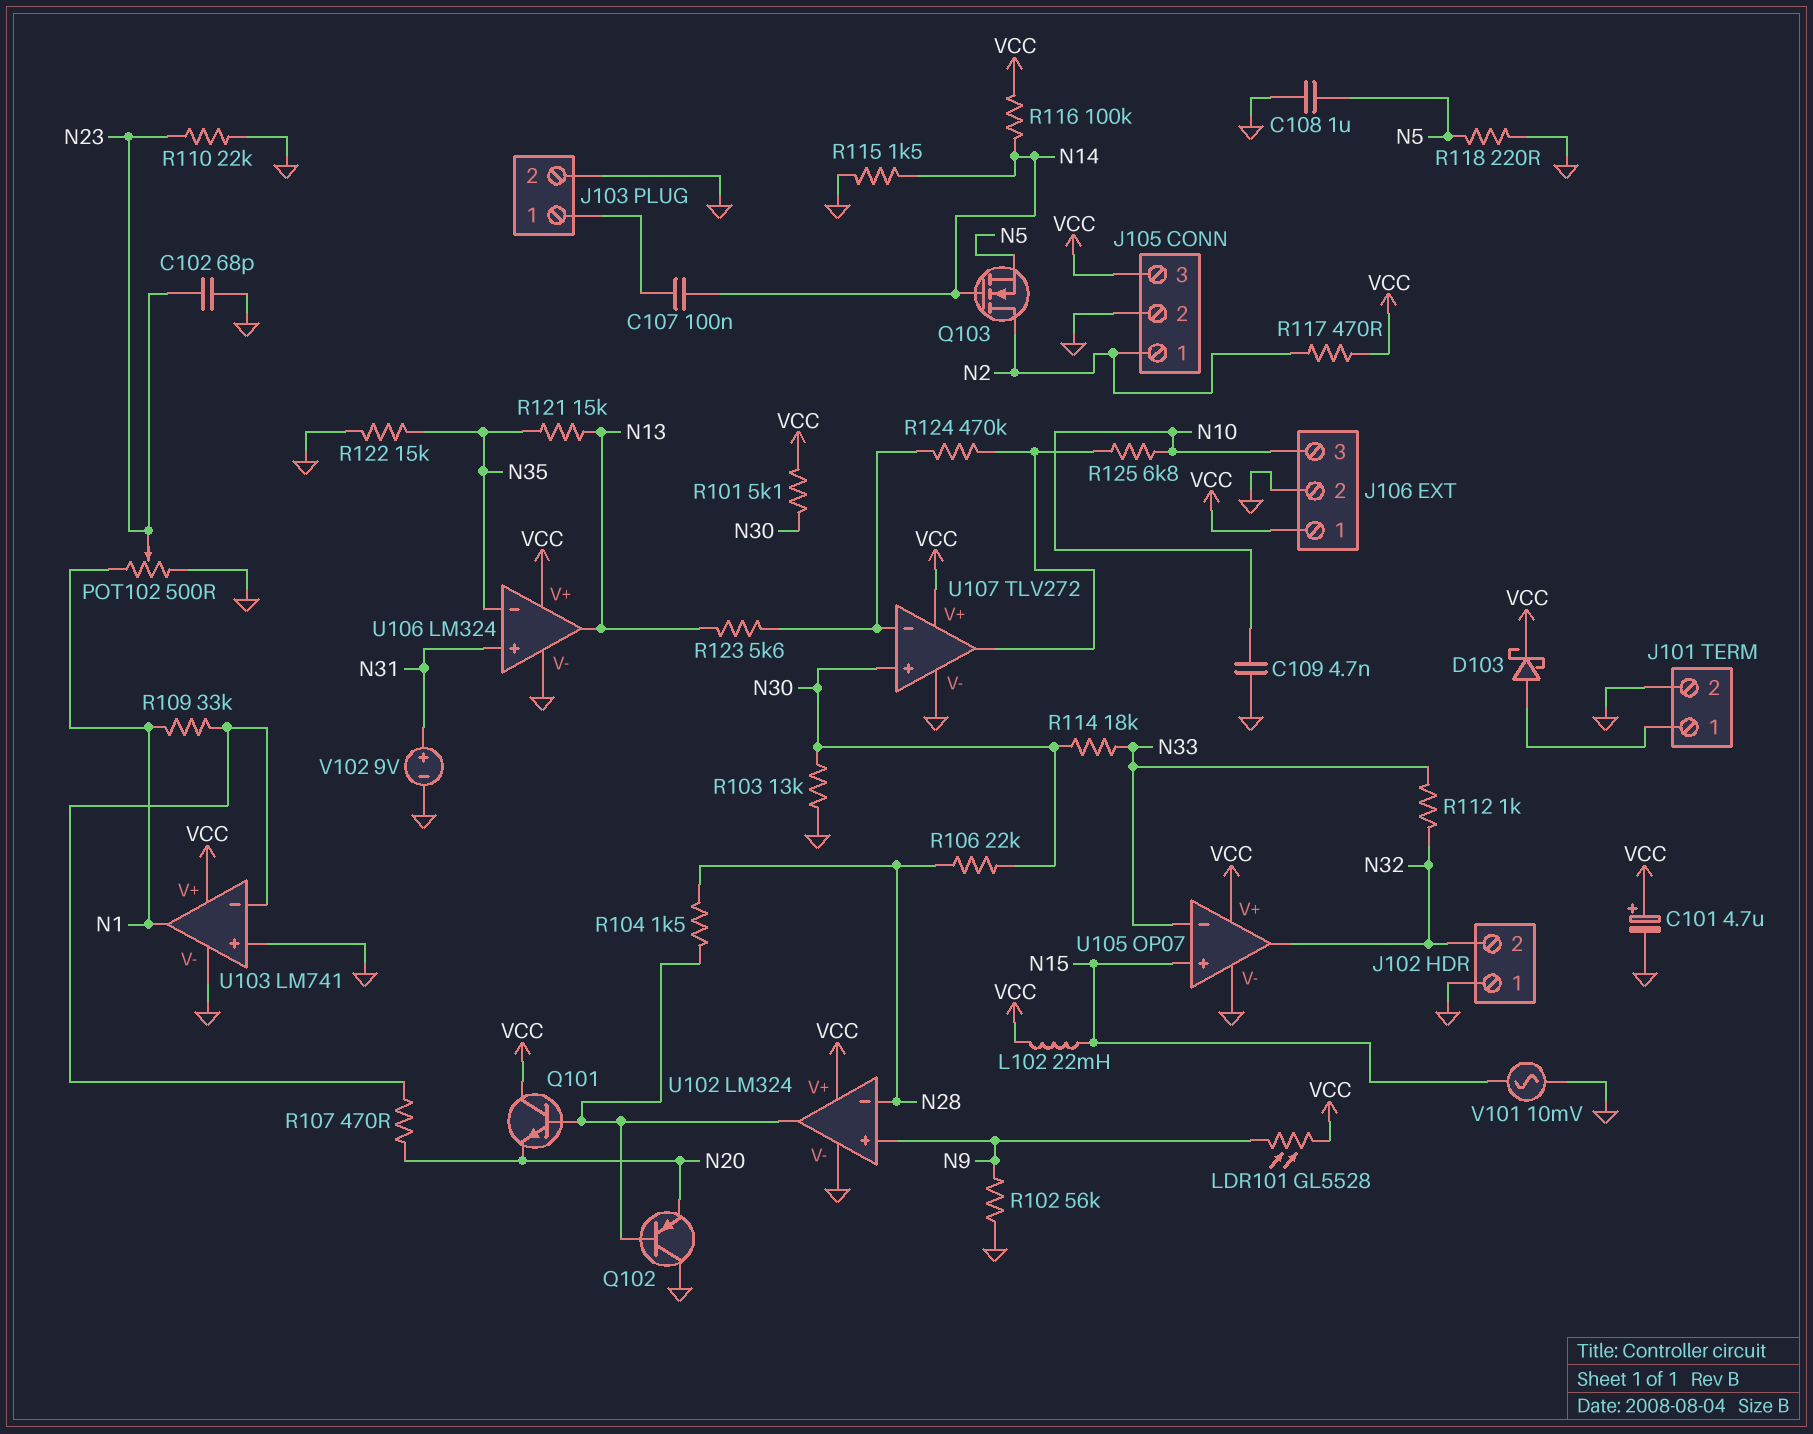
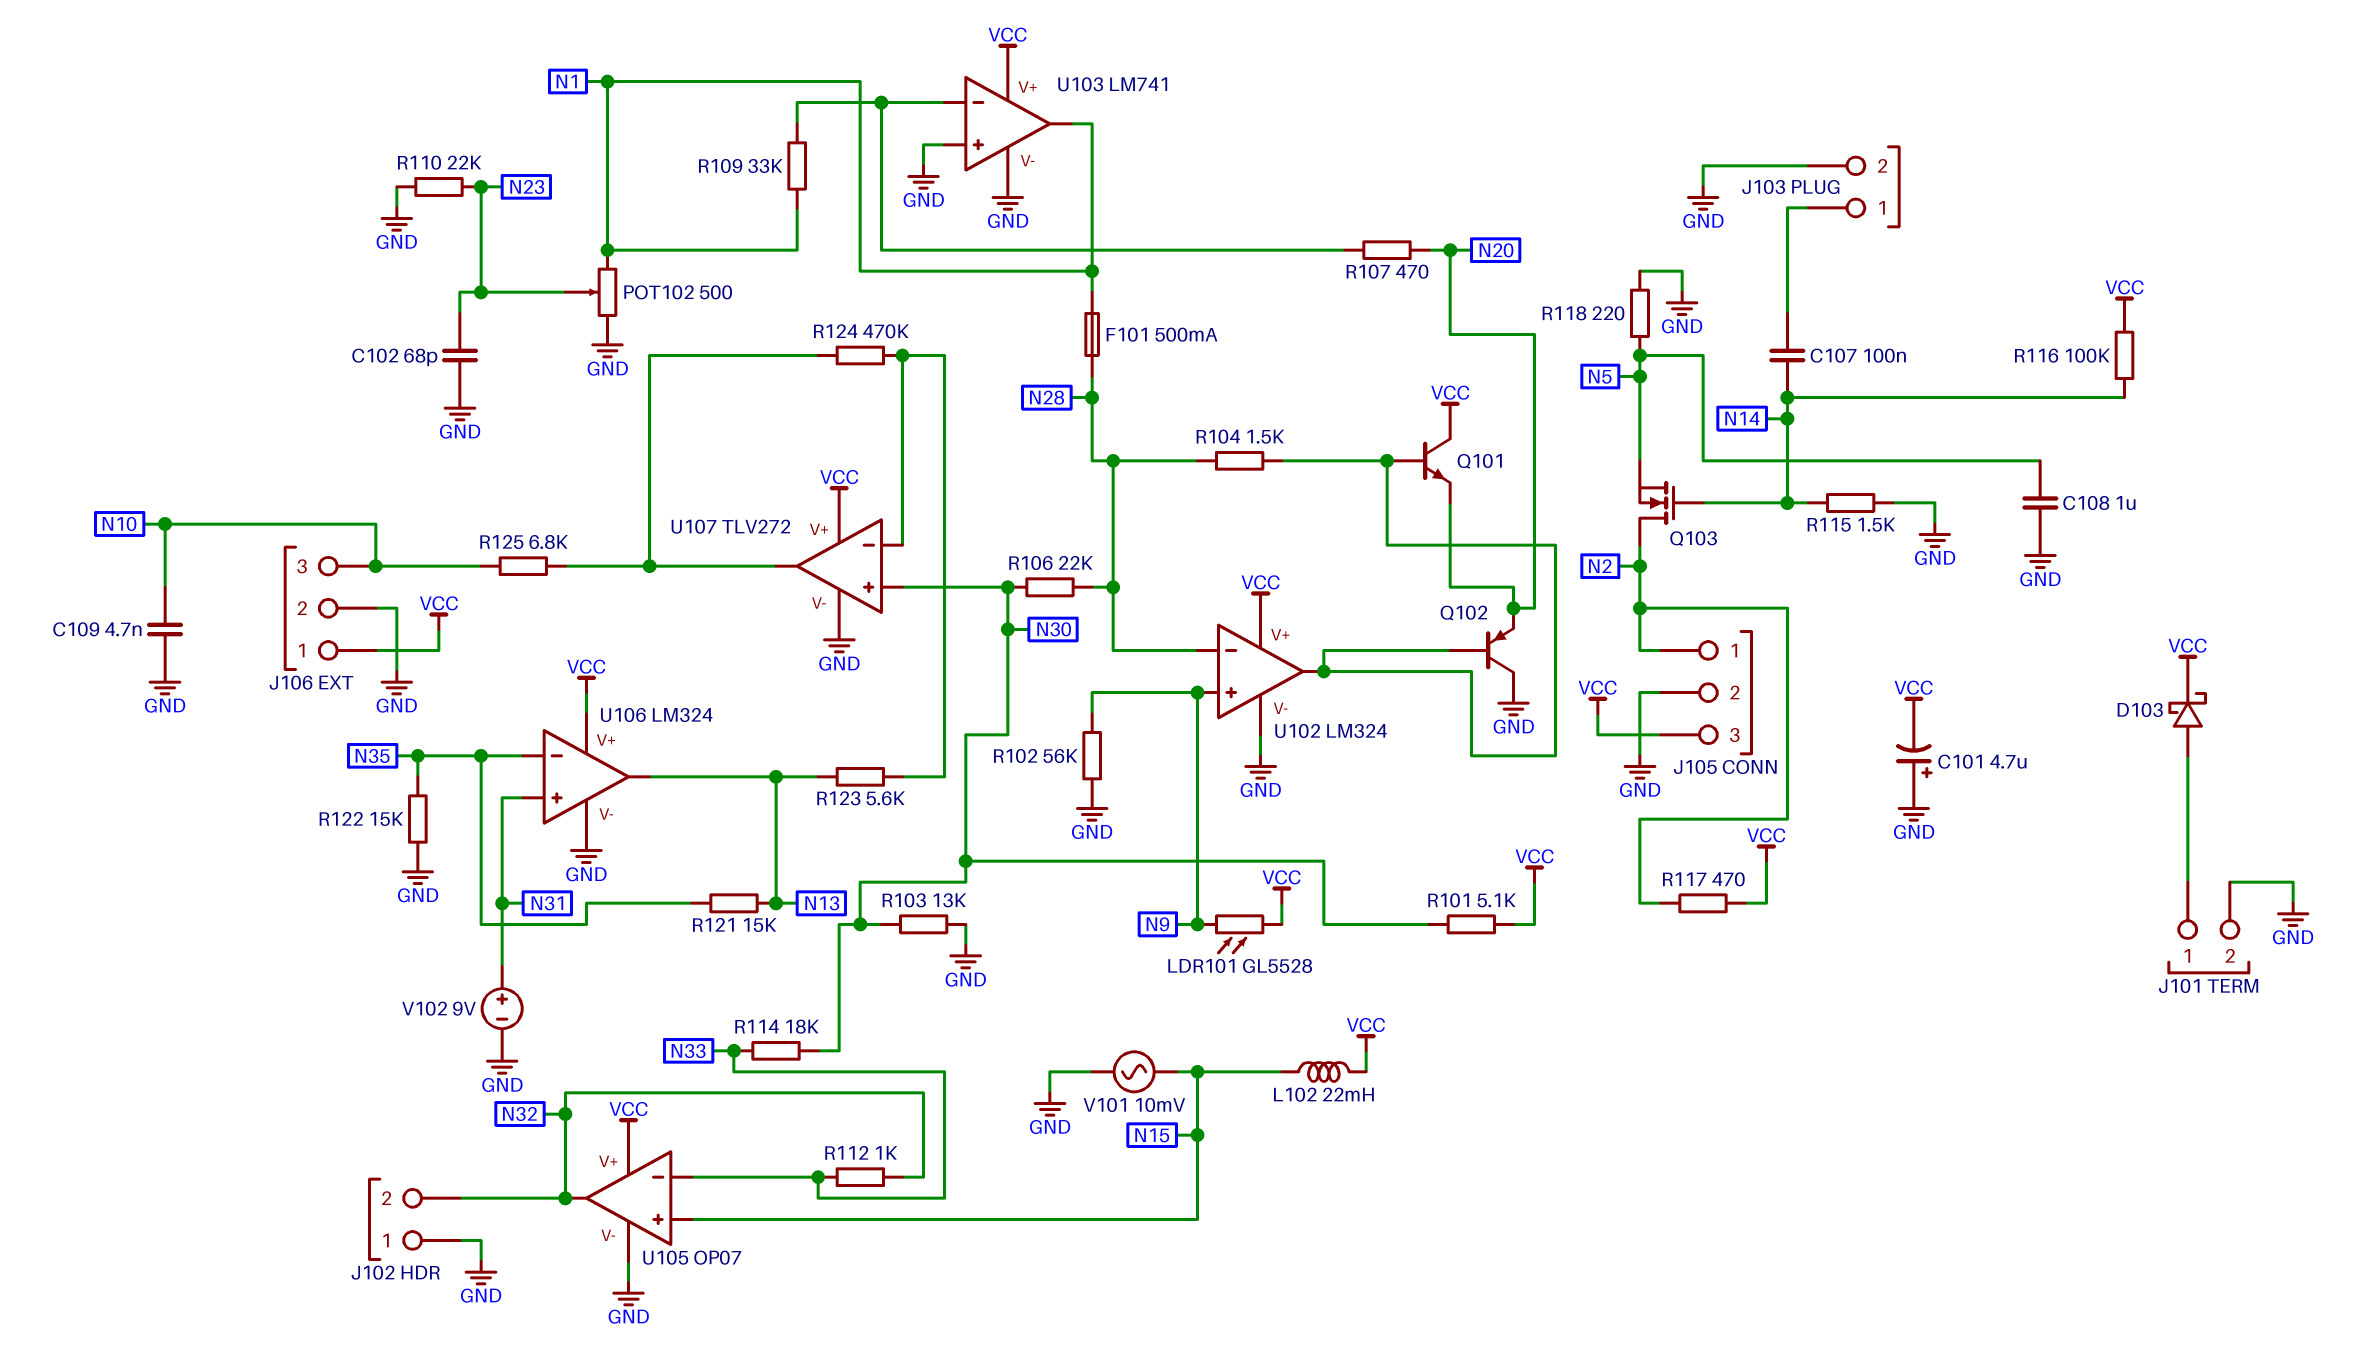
C101: 4.7uF (plus VCC, minus GND) -> 4.7uF (plus GND, minus VCC)
F101: none -> 500mA (N1, N28)

